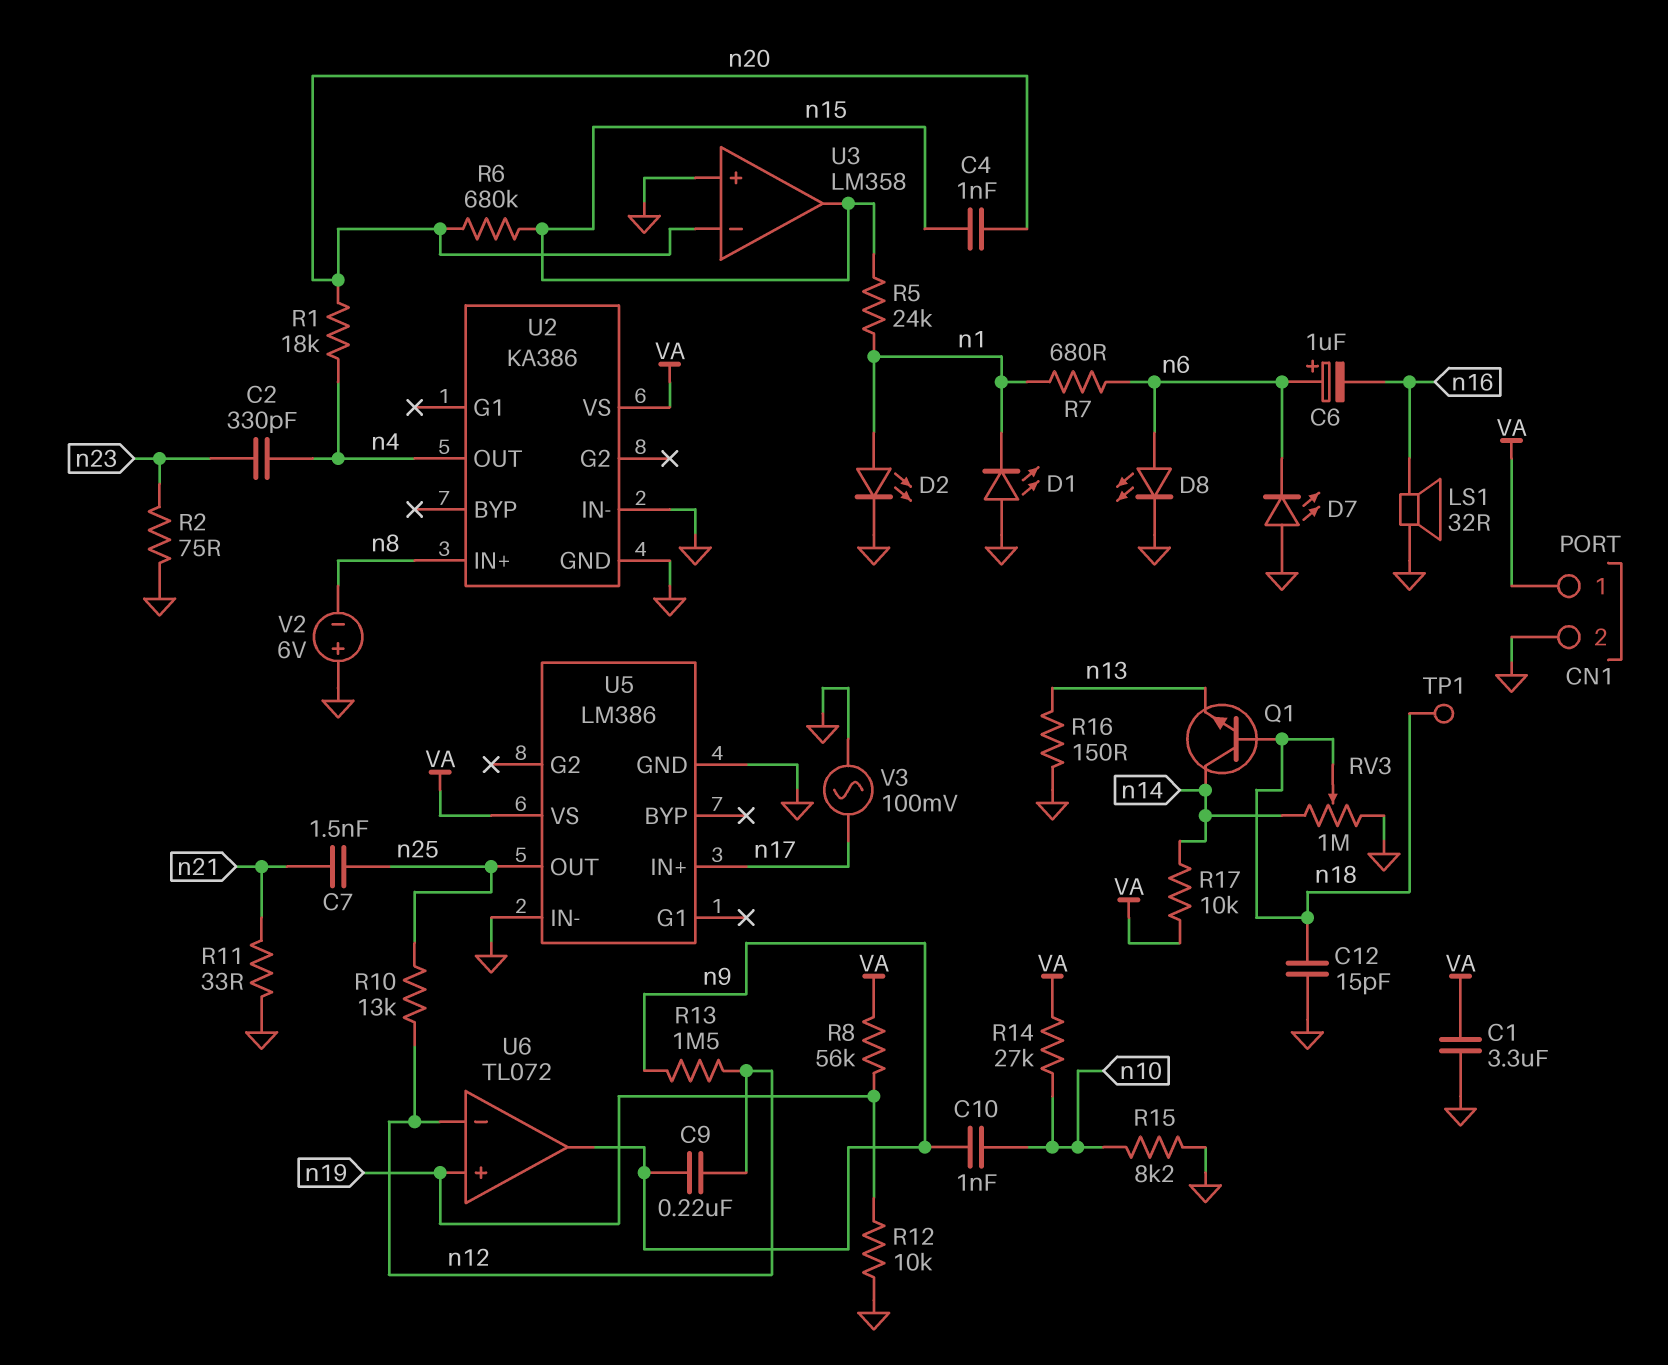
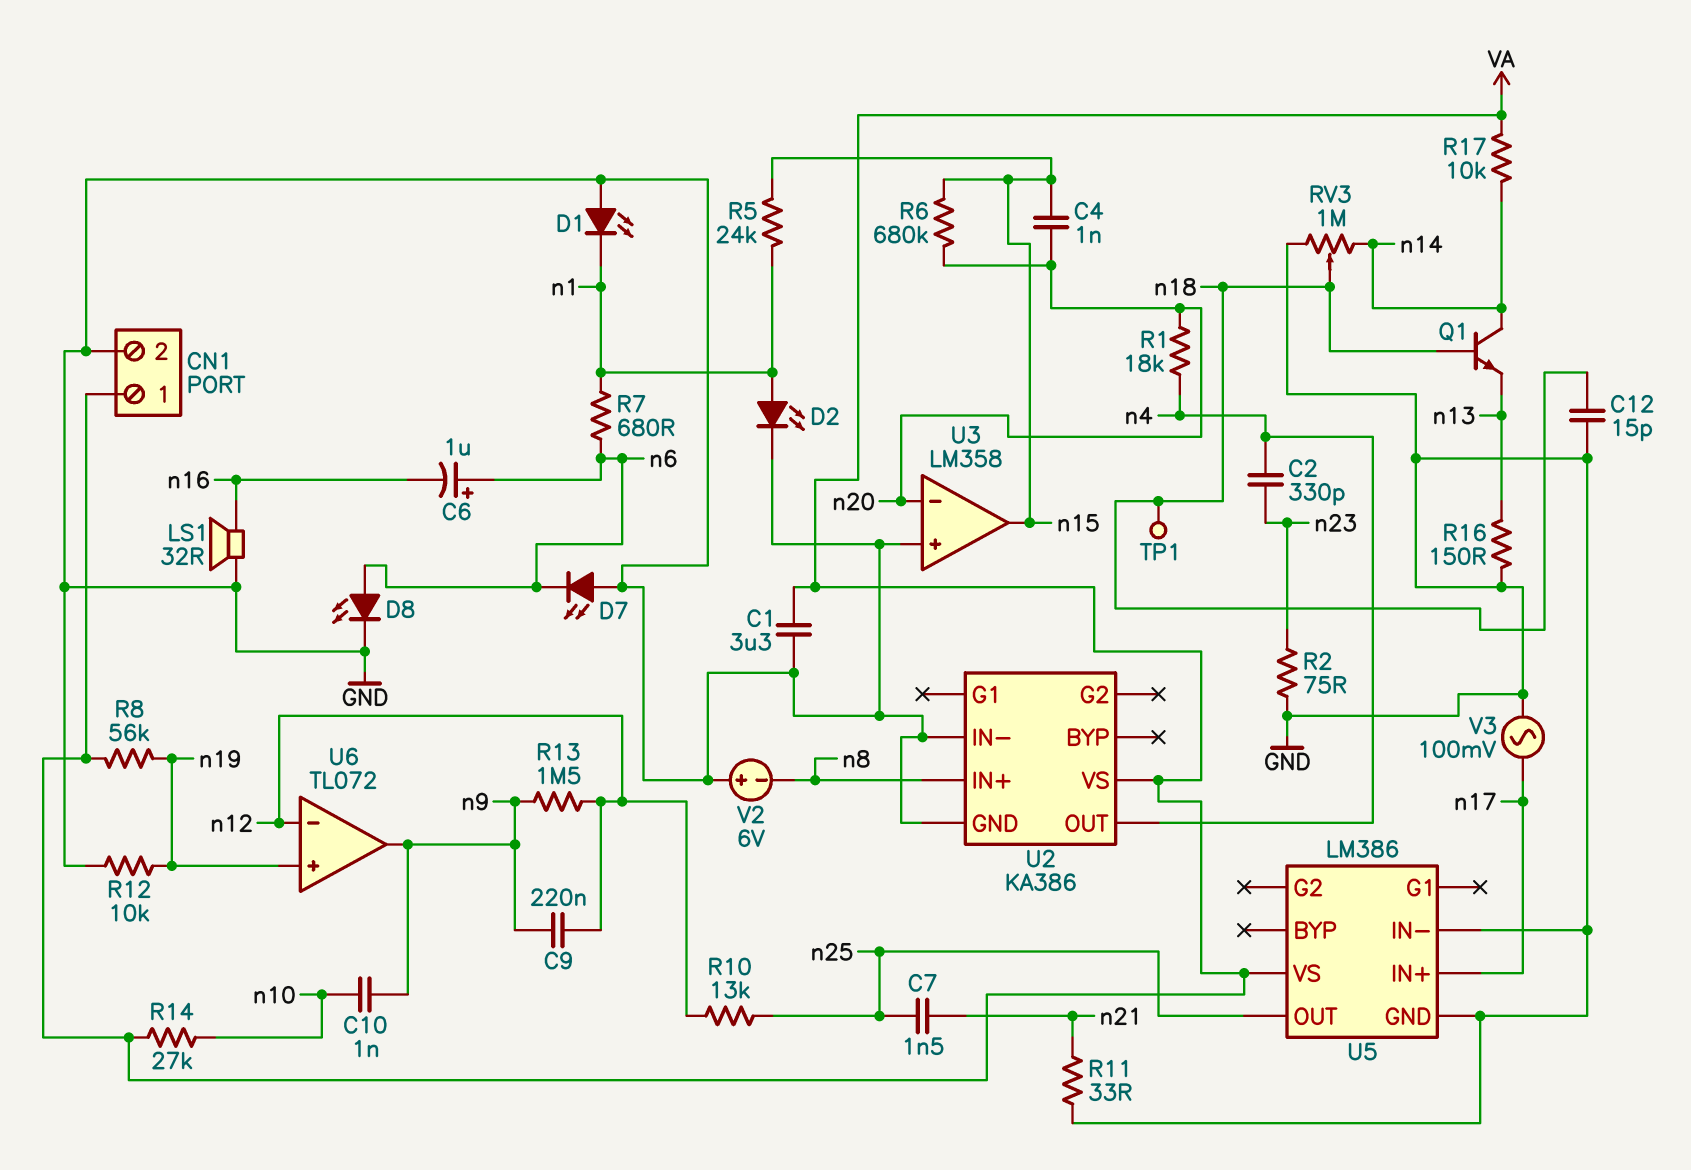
R15: 8.2k (GND, n10) -> none

